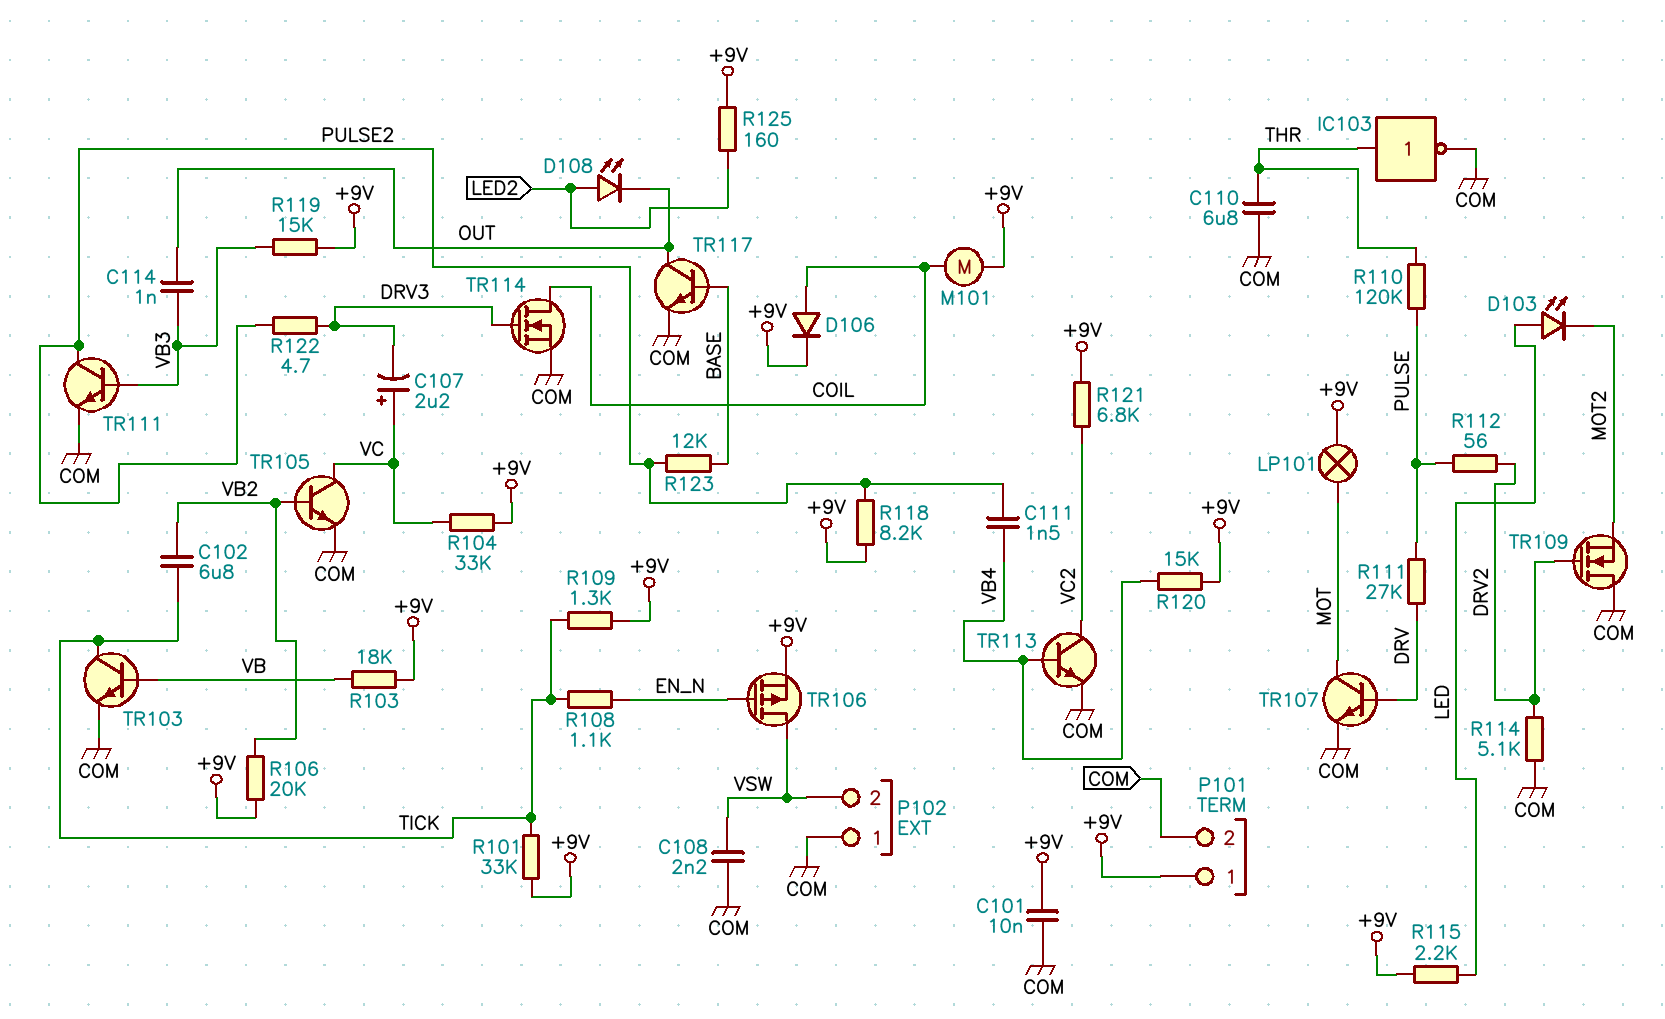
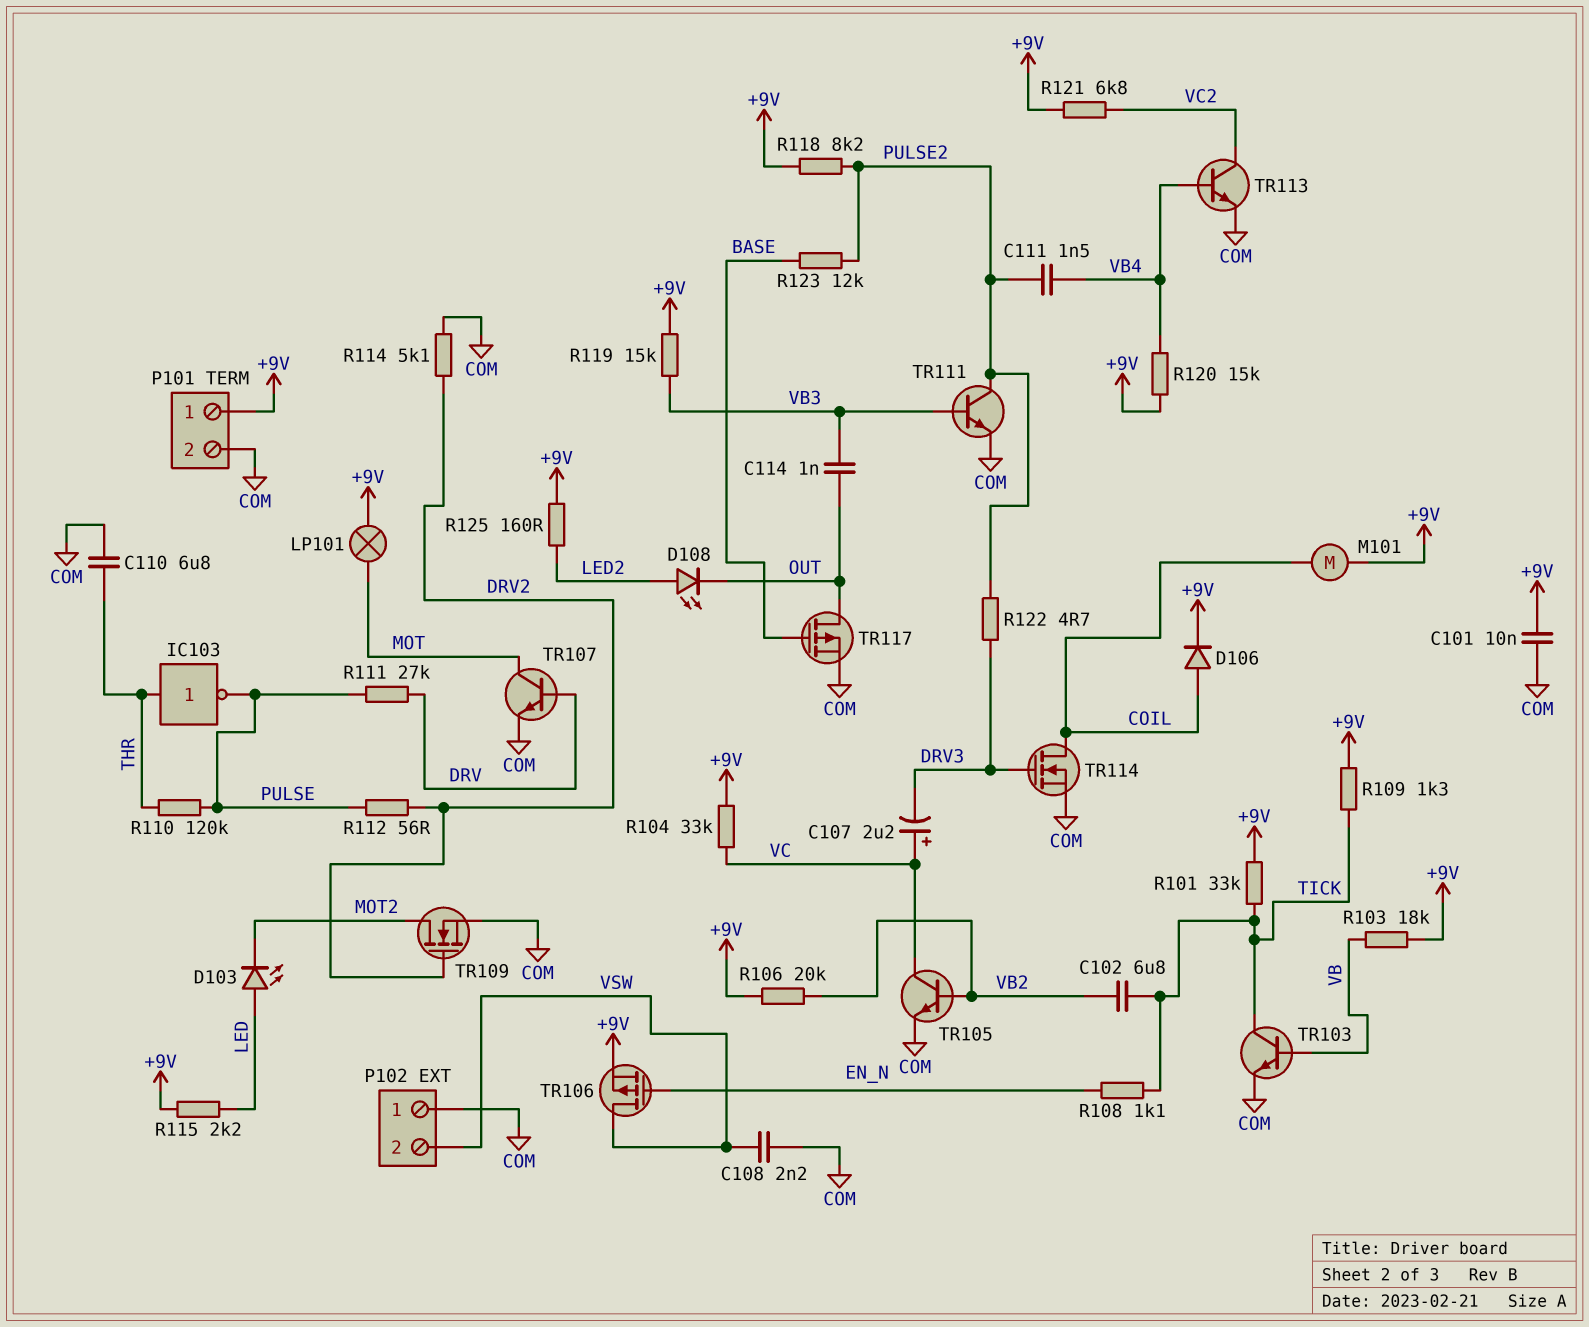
IC103: NOT (in THR, out COM) -> NOT (in THR, out PULSE)
TR109: NMOS (G DRV2, D COM, S MOT2) -> NMOS (G DRV2, D MOT2, S COM)
TR117: NPN (B BASE, C OUT, E COM) -> PMOS (G BASE, D OUT, S COM)

